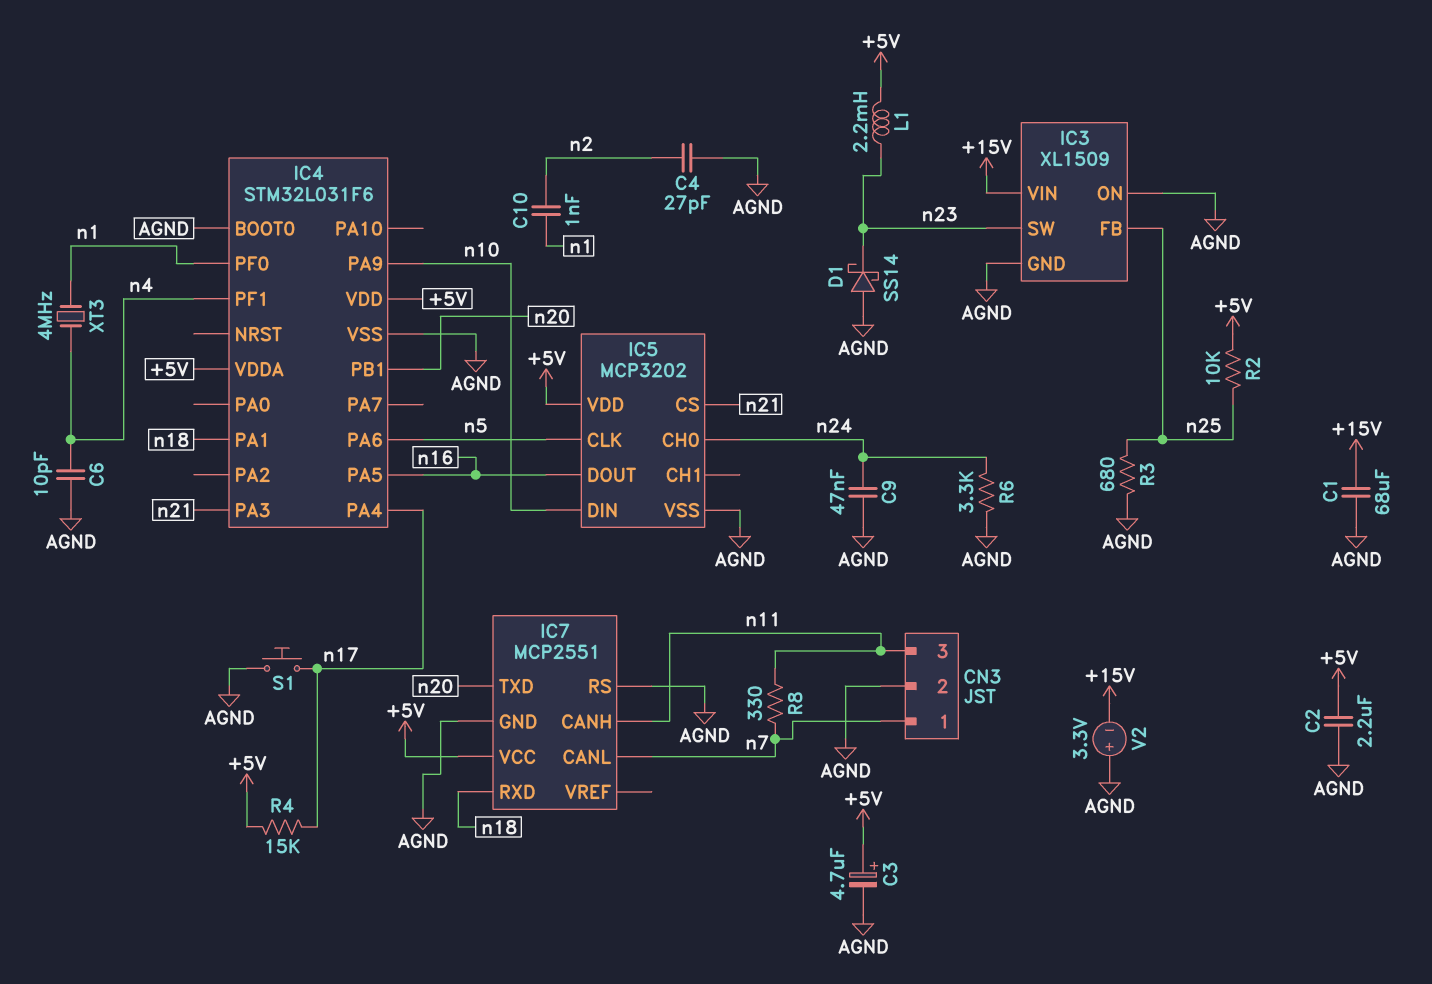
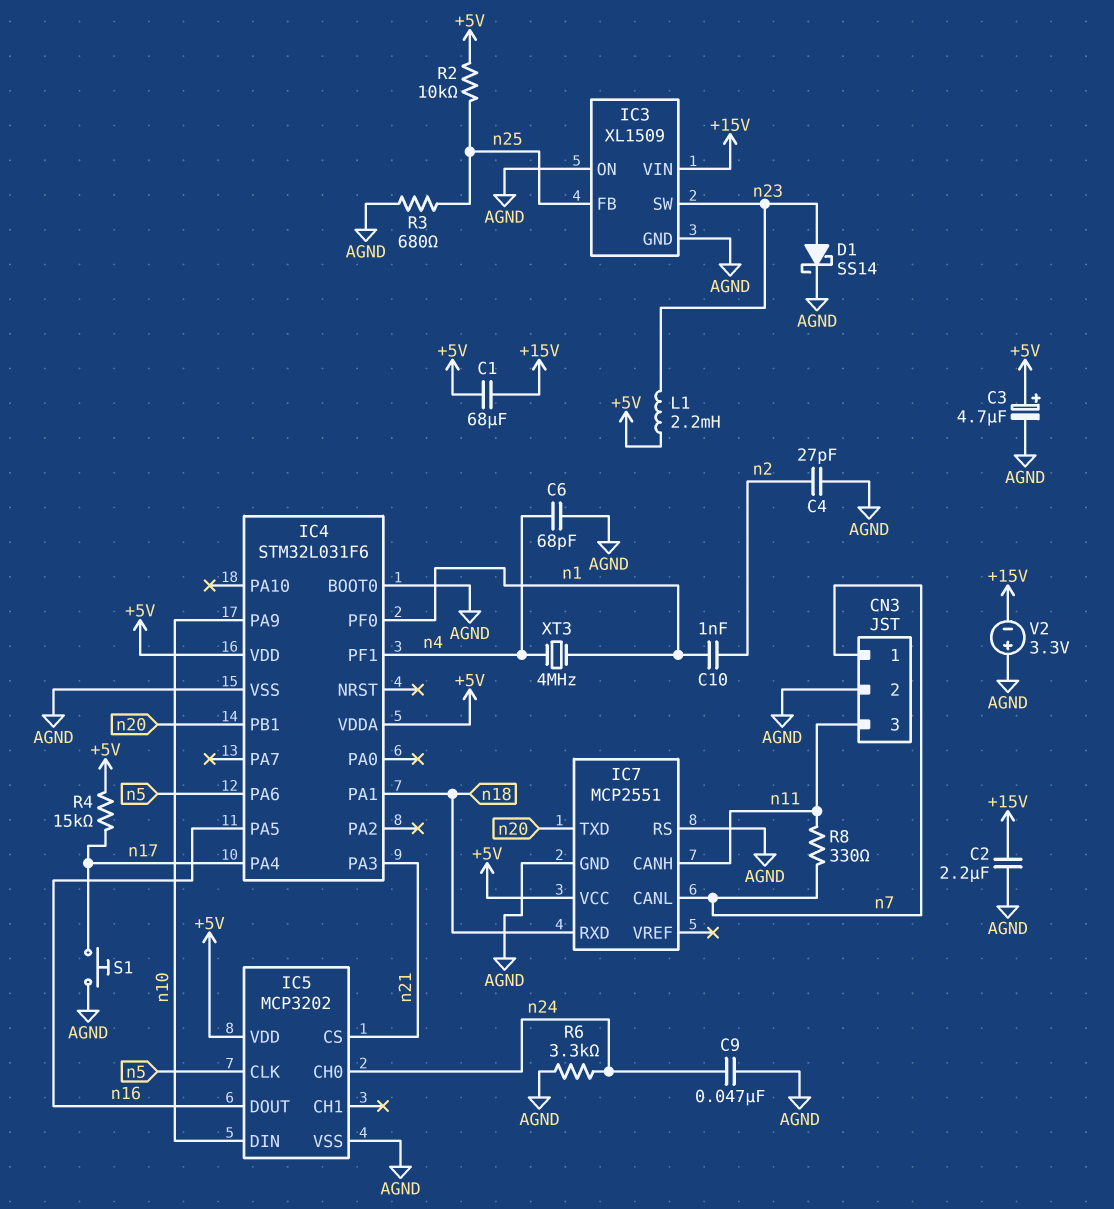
C1: 68uF (+15V, AGND) -> 68uF (+5V, +15V)
C2: 2.2uF (+5V, AGND) -> 2.2uF (+15V, AGND)
C6: 10pF (AGND, n4) -> 68pF (AGND, n4)
D1: schottky SS14 (A AGND, K n23) -> schottky SS14 (A n23, K AGND)

